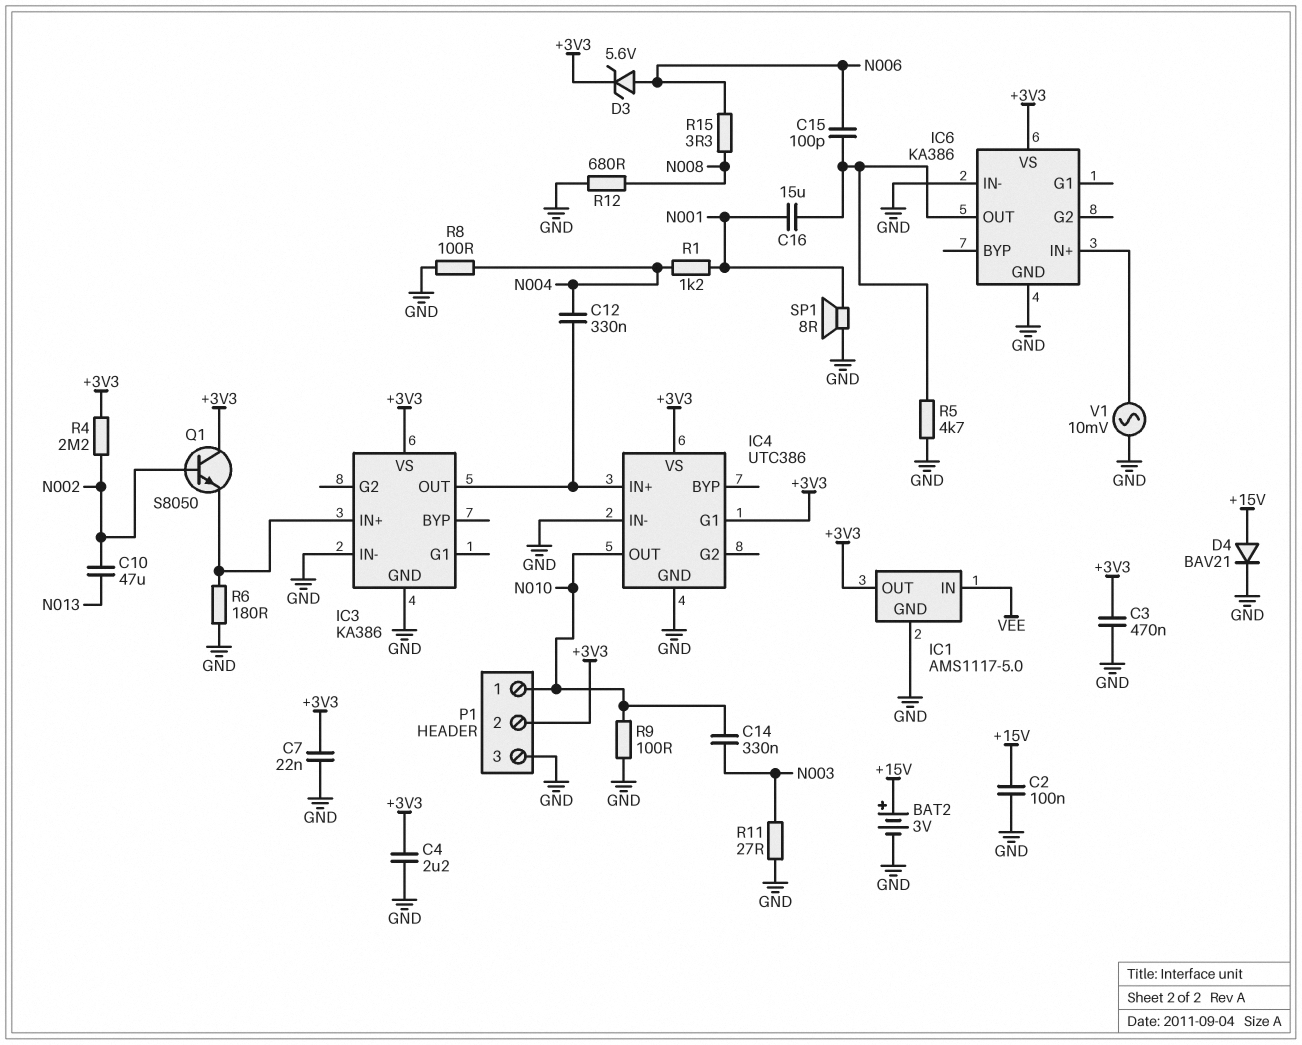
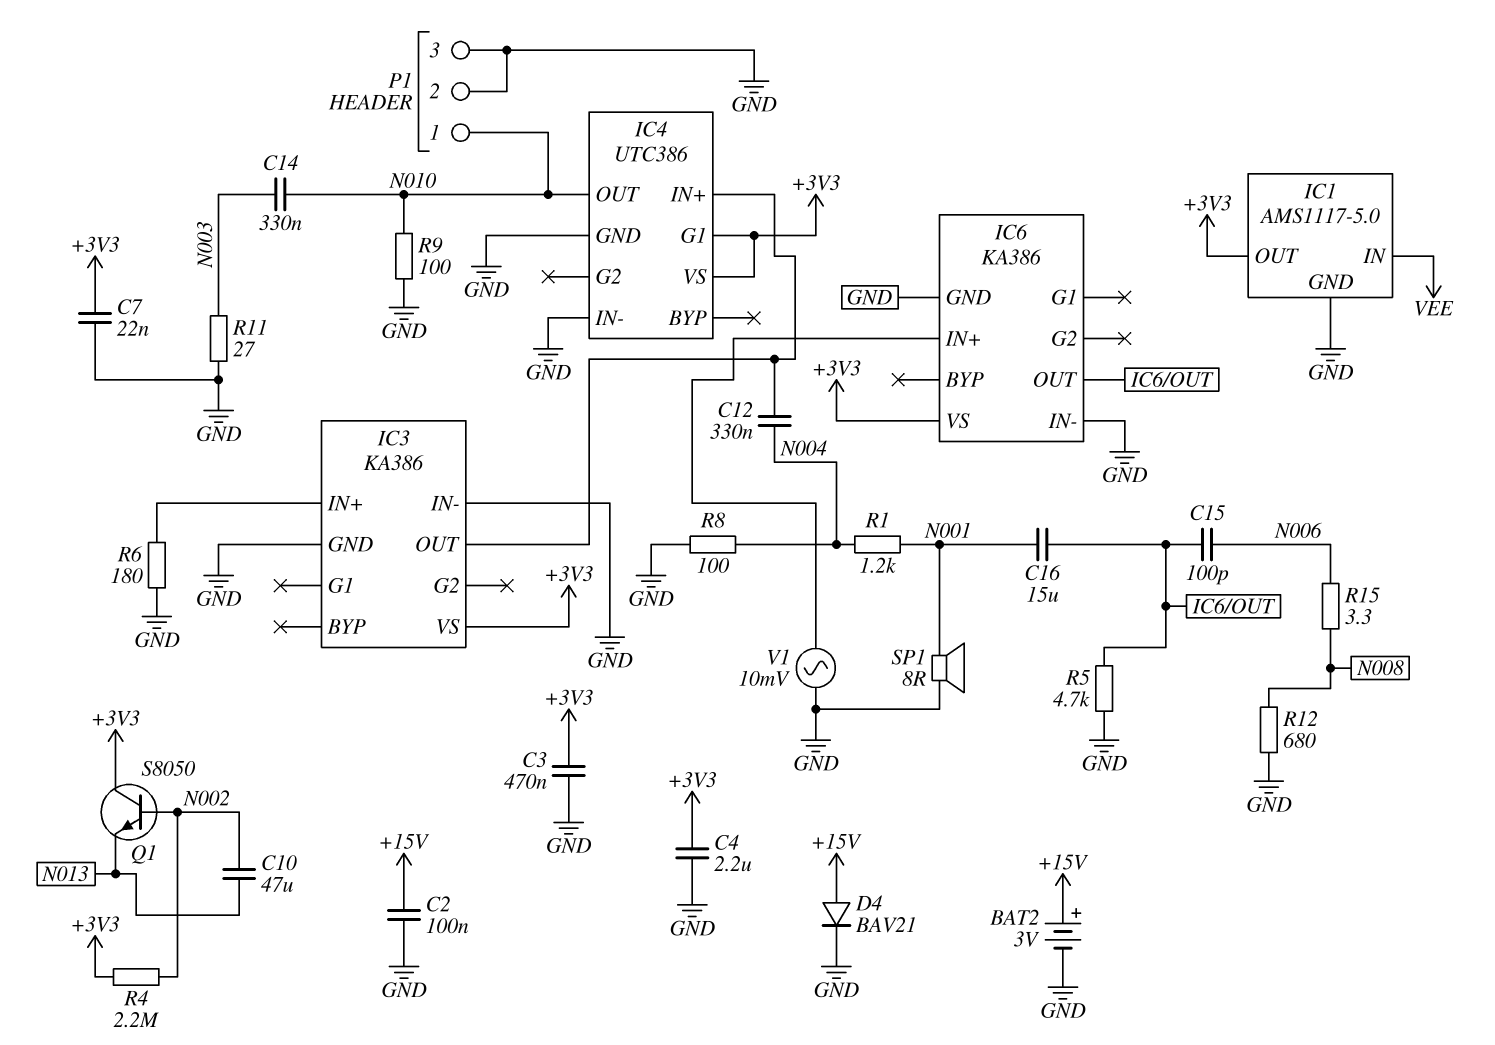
D3: zener 5.6V (A N006, K +3V3) -> none
P1 pin 2: +3V3 -> GND
Q1: NPN S8050 (B N002, C +3V3, E IC3/IN+) -> NPN S8050 (B N002, C +3V3, E N013)

